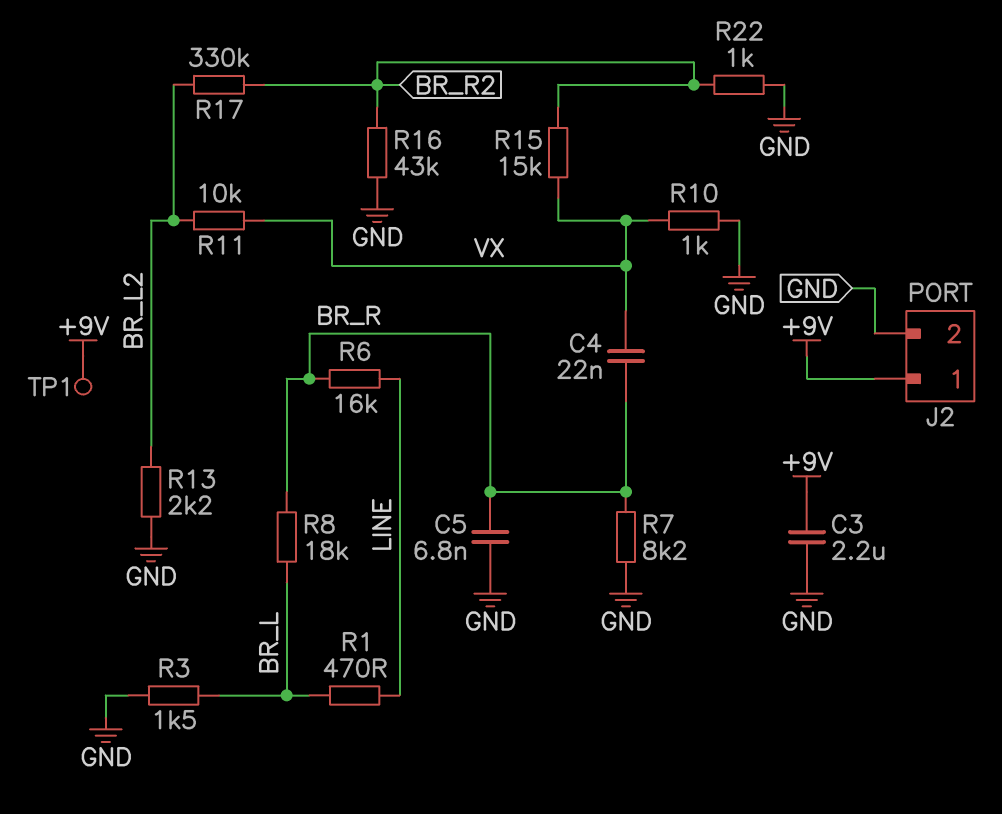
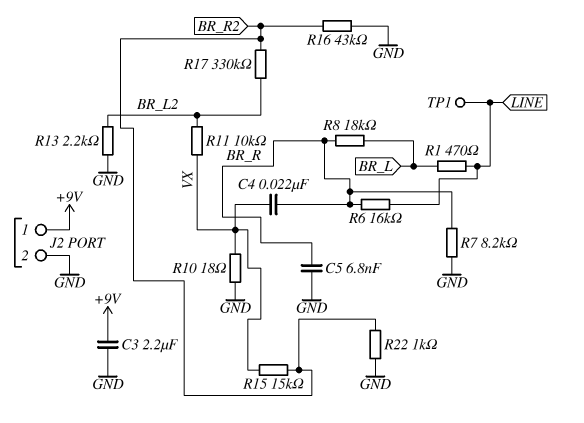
R3: 1.5k (BR_L, GND) -> none
R10: 1k (GND, VX) -> 18 (GND, VX)
TP1: test point (+9V) -> test point (LINE)

